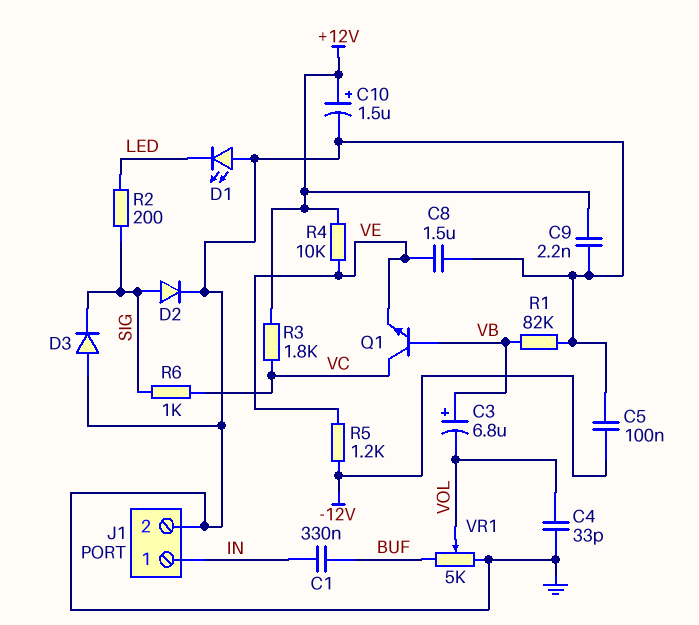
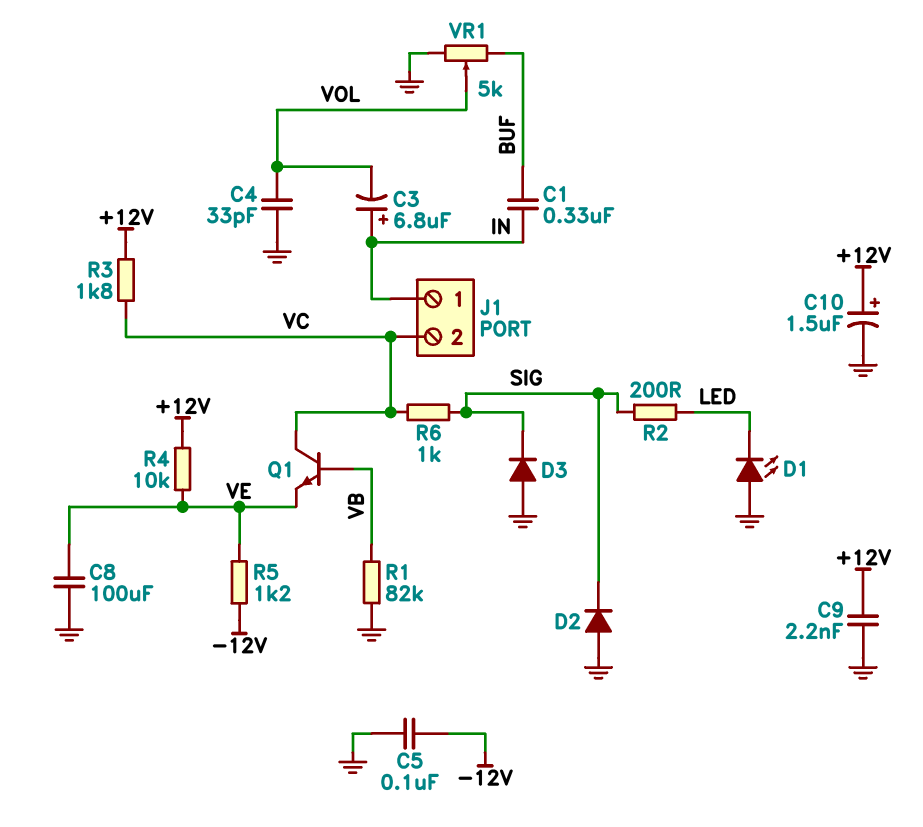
C3: 6.8uF (plus VB, minus VOL) -> 6.8uF (plus IN, minus VOL)
C8: 1.5uF (GND, VE) -> 100uF (GND, VE)
D2: diode (A SIG, K GND) -> diode (A GND, K SIG)
J1 pin 2: GND -> VC

